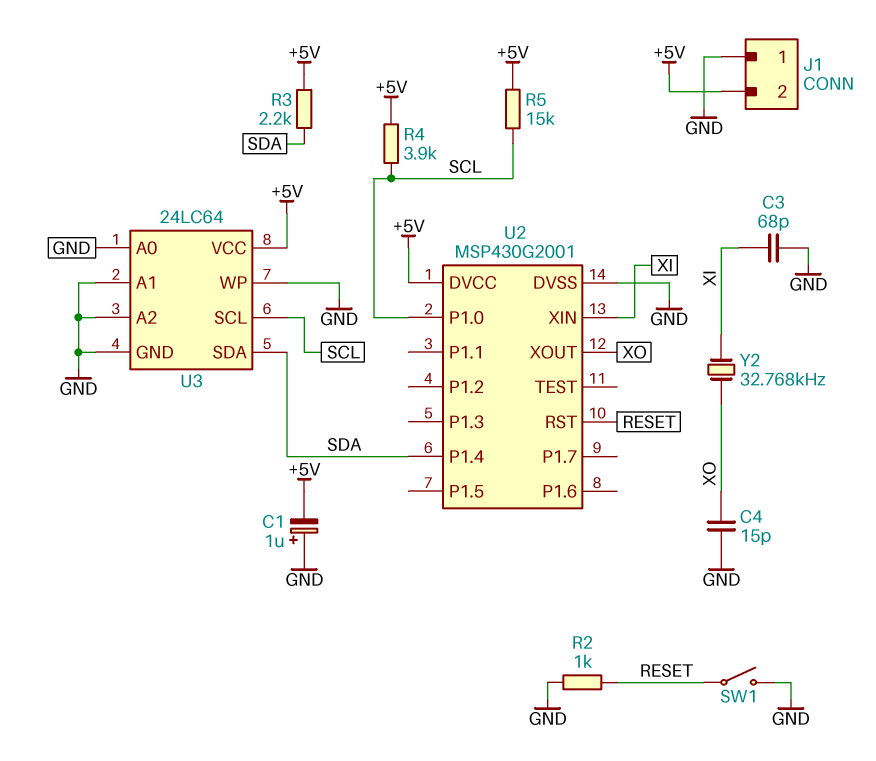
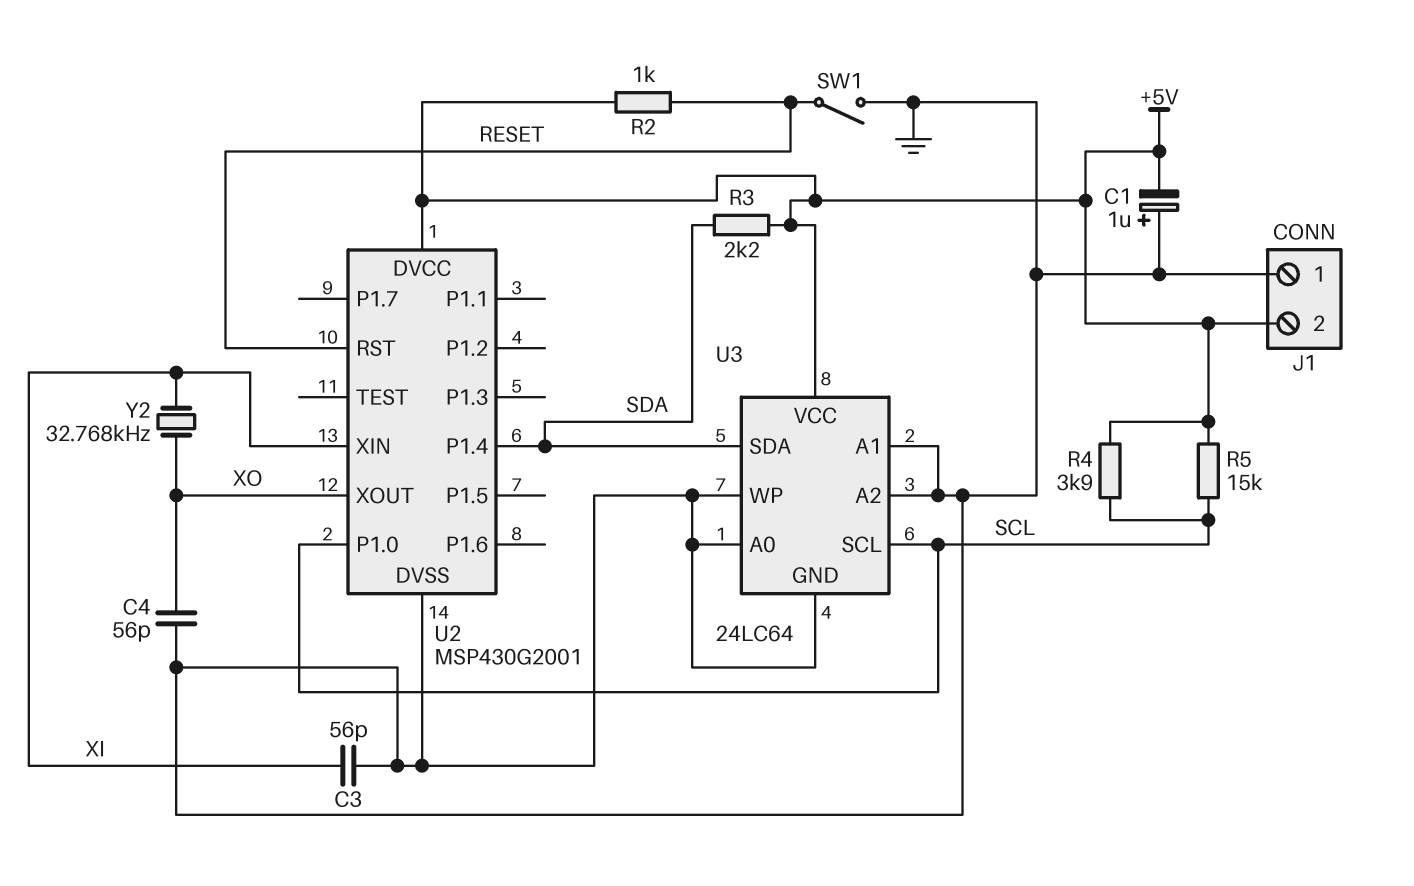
C3: 68pF (GND, XI) -> 56pF (GND, XI)
C4: 15pF (GND, XO) -> 56pF (GND, XO)
R2: 1k (GND, RESET) -> 1k (+5V, RESET)

